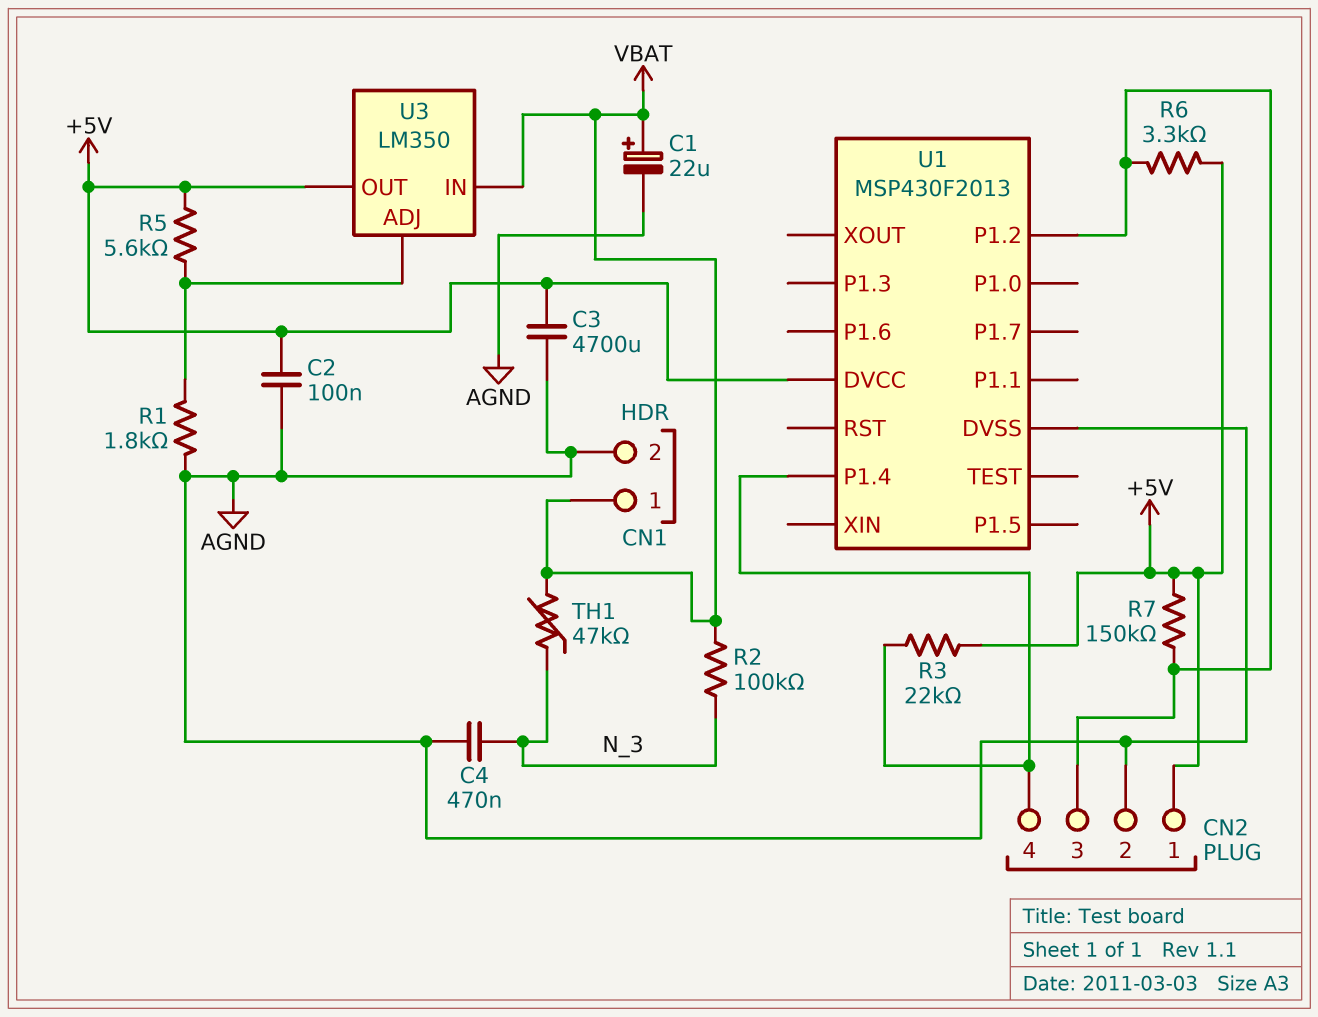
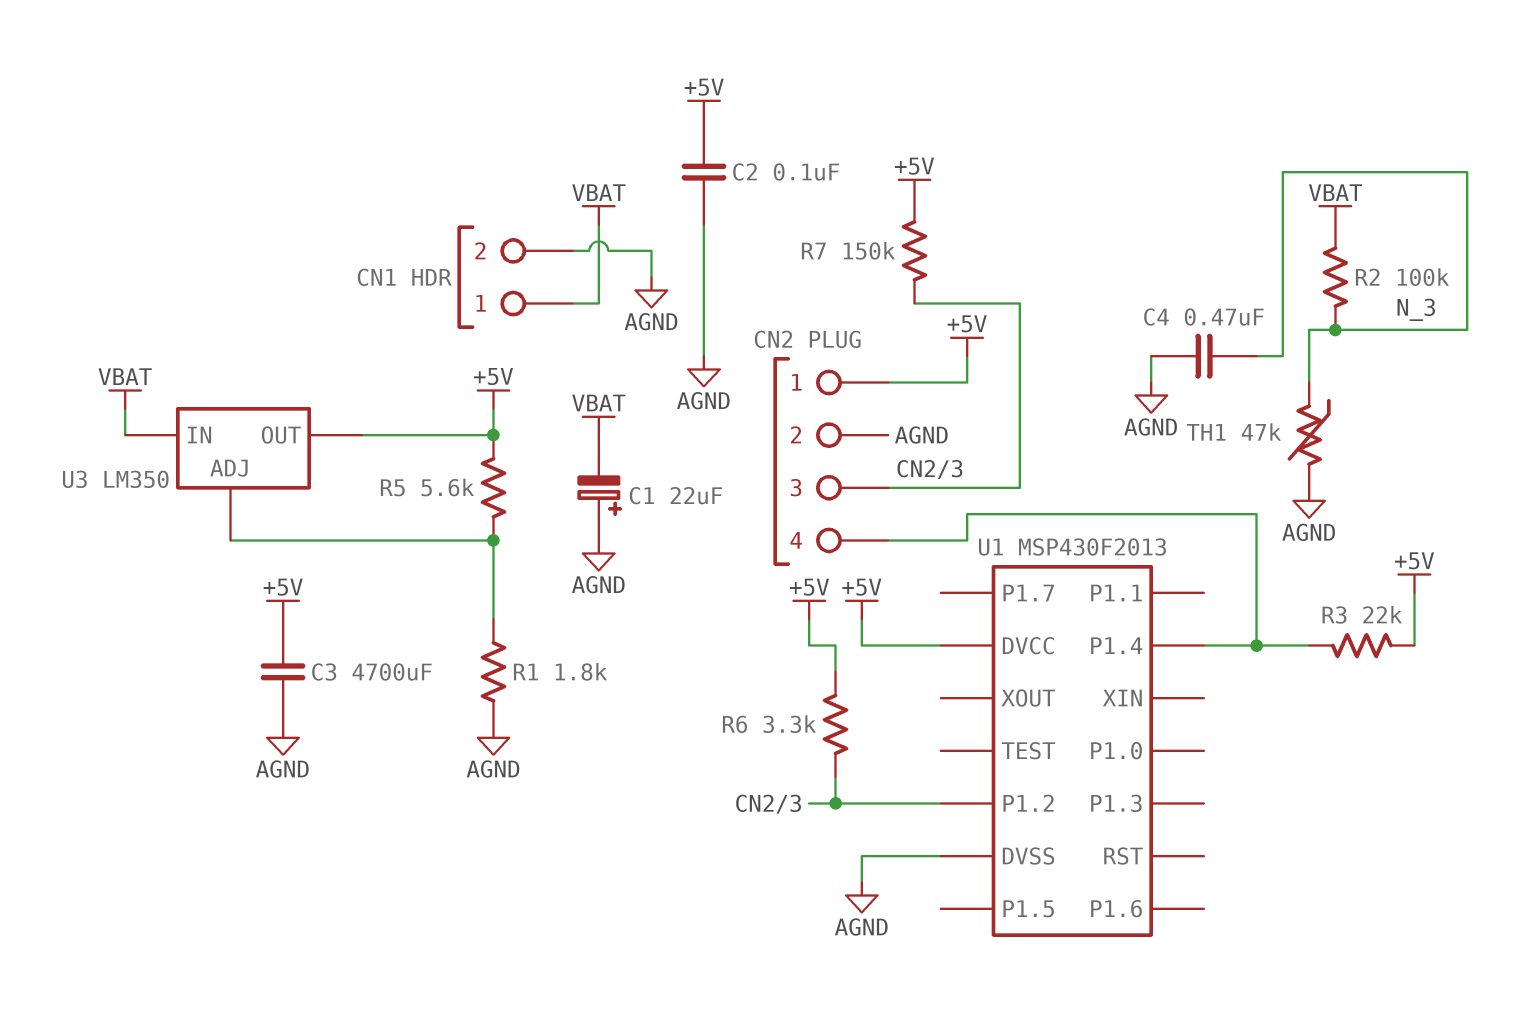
C1: 22uF (plus VBAT, minus AGND) -> 22uF (plus AGND, minus VBAT)
TH1: 47k (N_3, VBAT) -> 47k (AGND, N_3)

